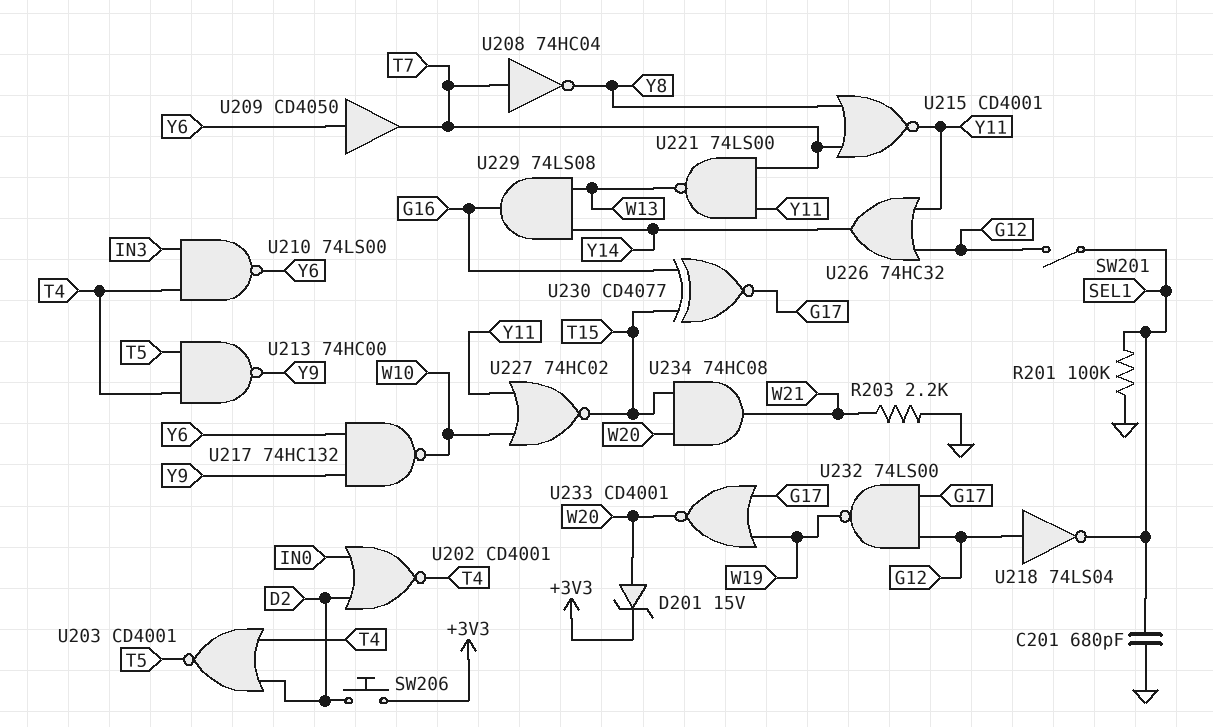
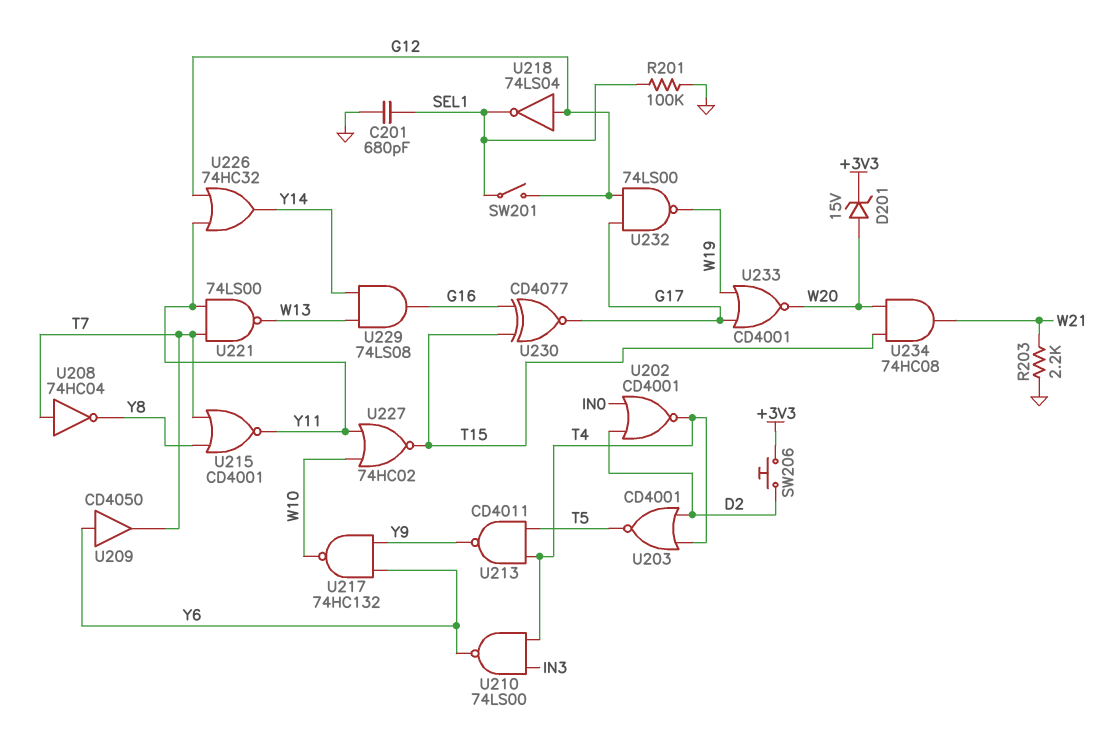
U213: NAND 74HC00 (in T4, in T5, out Y9) -> NAND CD4011 (in T4, in T5, out Y9)

